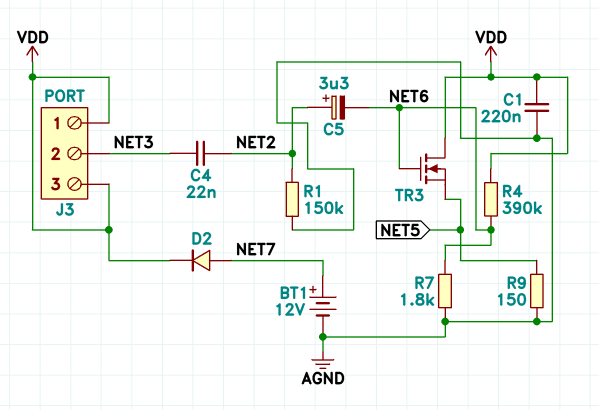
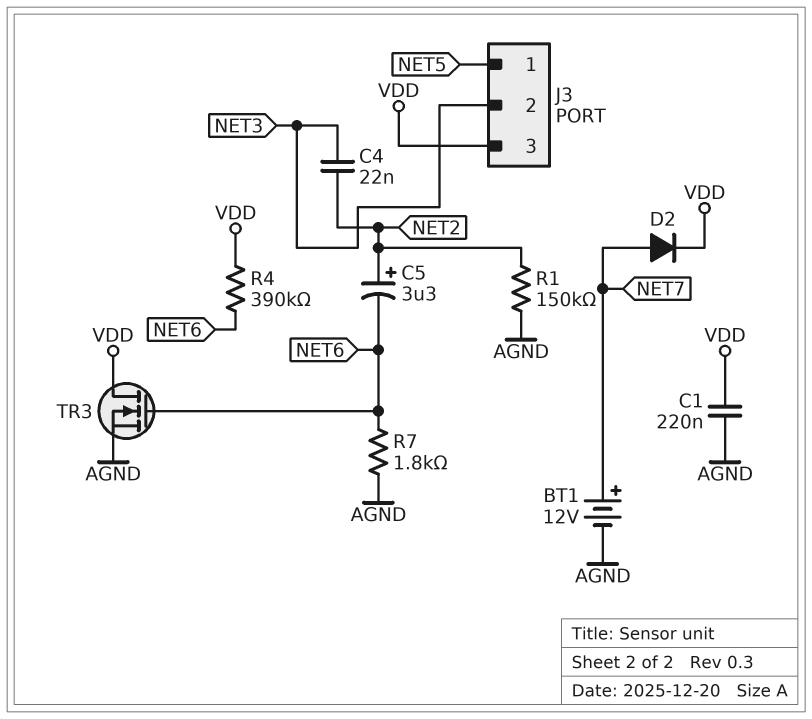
J3 pin 1: VDD -> NET5
R9: 150 (AGND, NET5) -> none
TR3: NMOS (G NET6, D VDD, S NET5) -> NMOS (G NET6, D VDD, S AGND)

